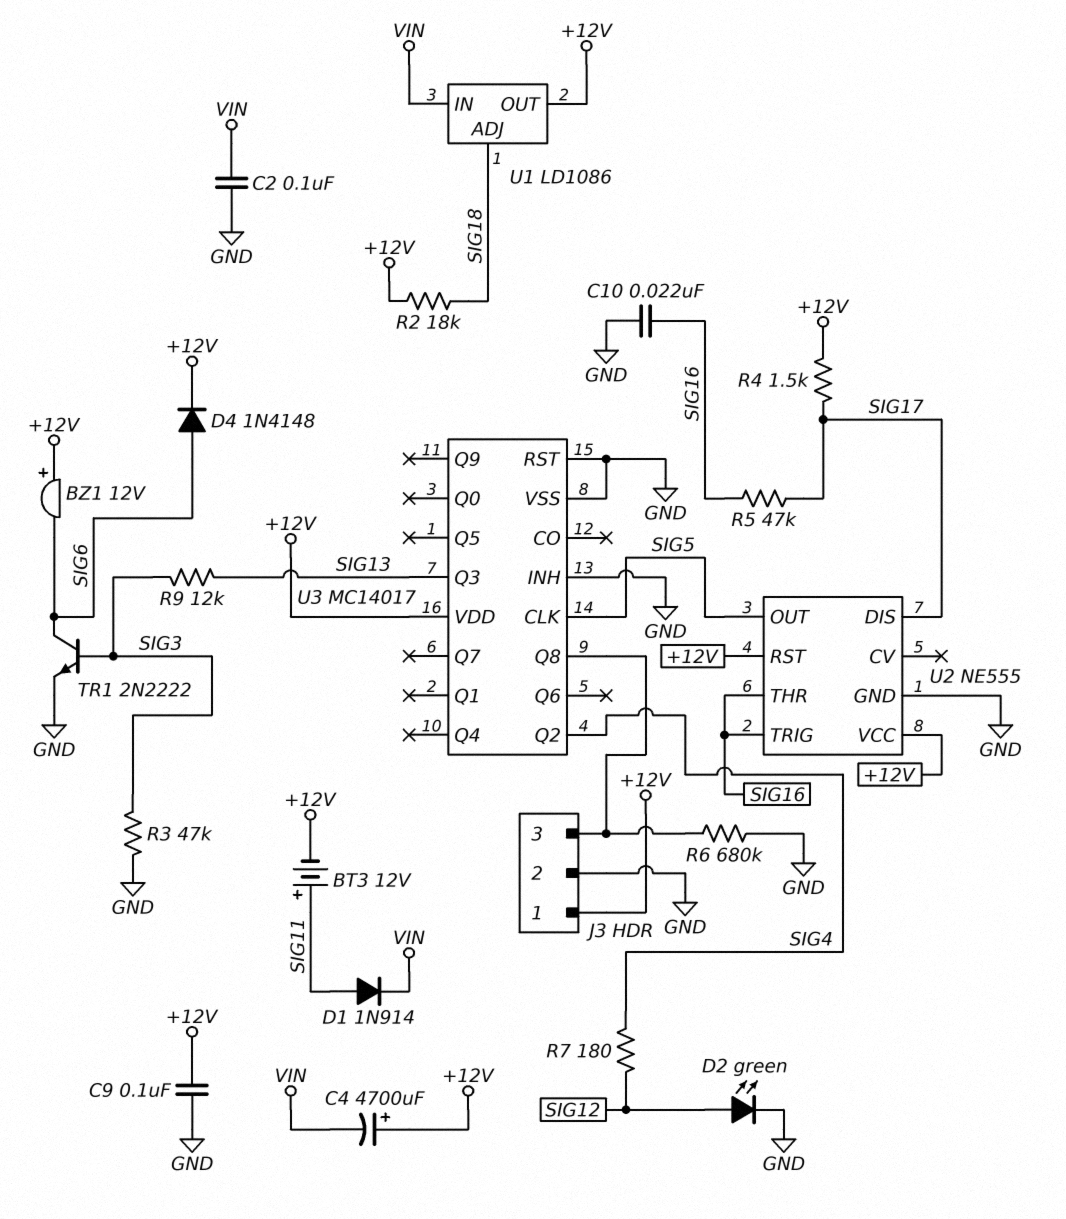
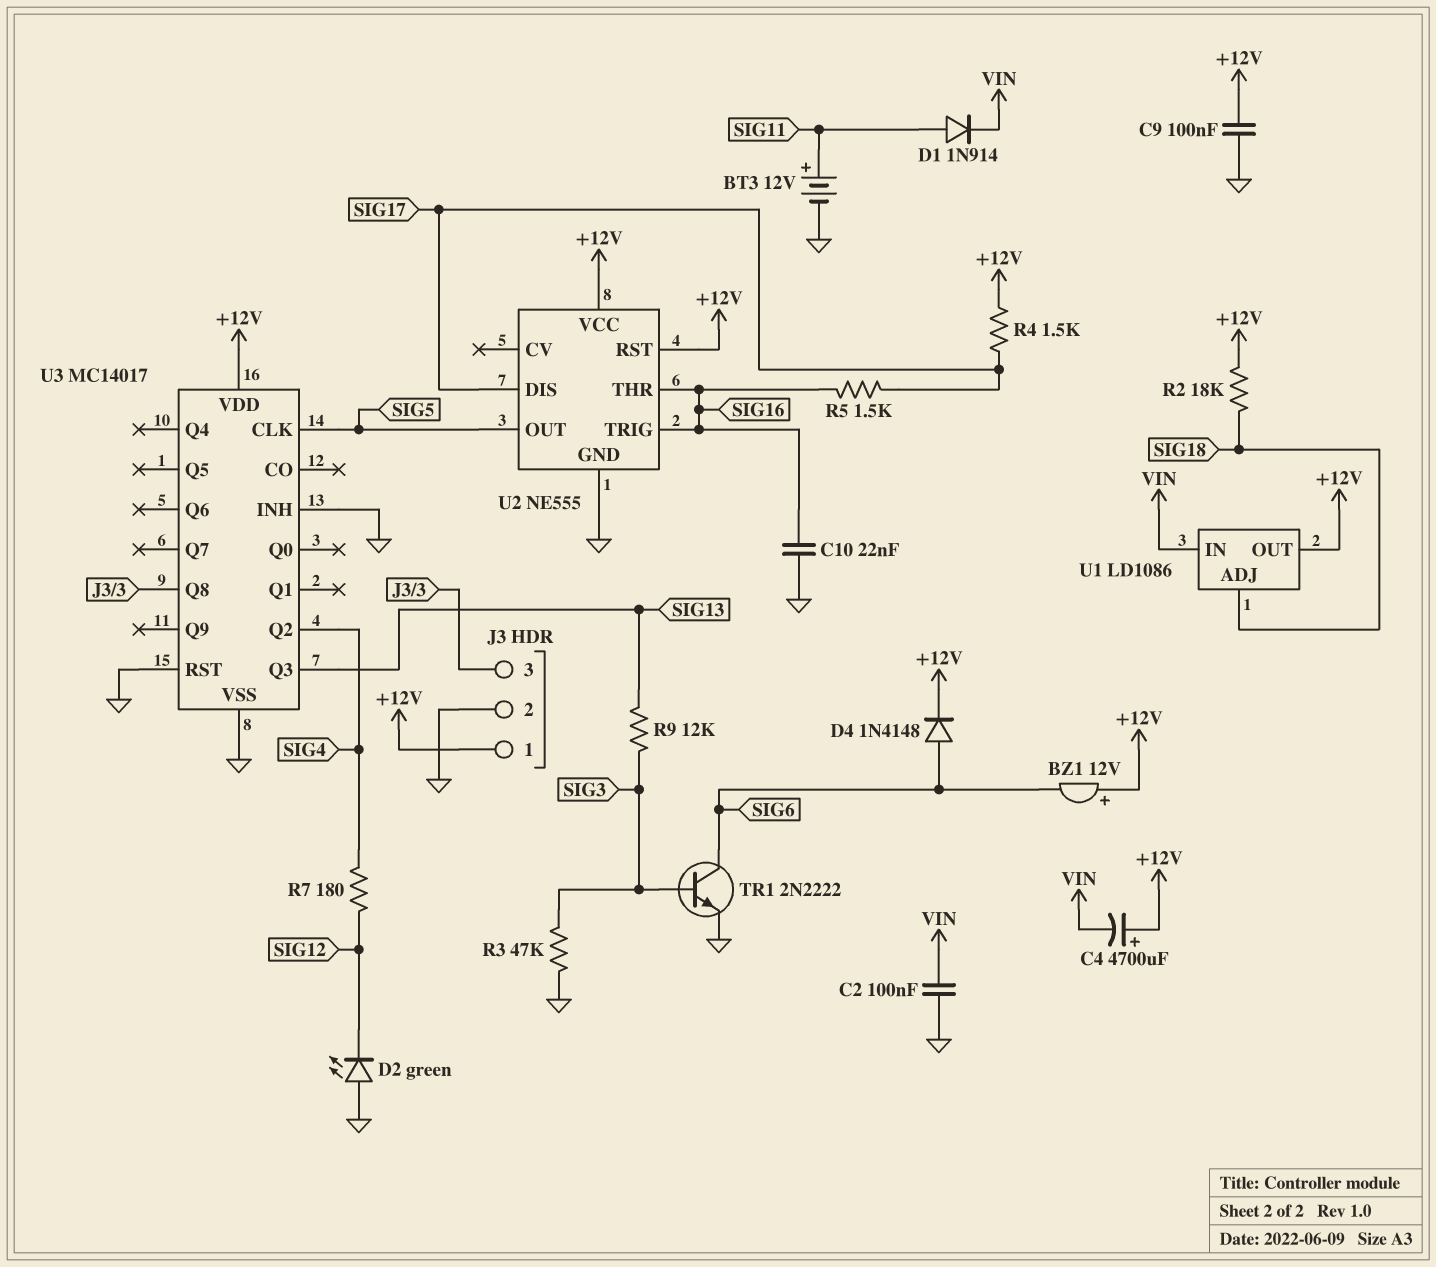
BT3: 12V (plus SIG11, minus +12V) -> 12V (plus SIG11, minus GND)
D2: LED green (A SIG12, K GND) -> LED green (A GND, K SIG12)
R5: 47k (SIG16, SIG17) -> 1.5k (SIG16, SIG17)
R6: 680k (GND, J3/3) -> none

